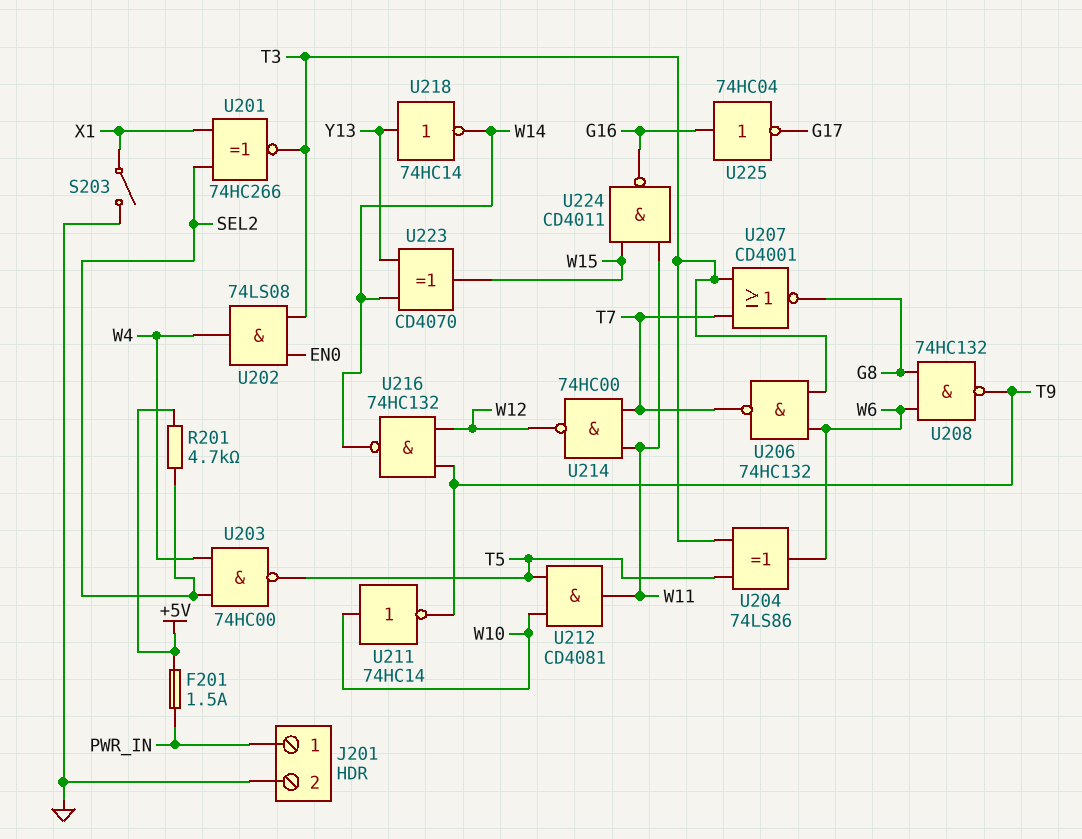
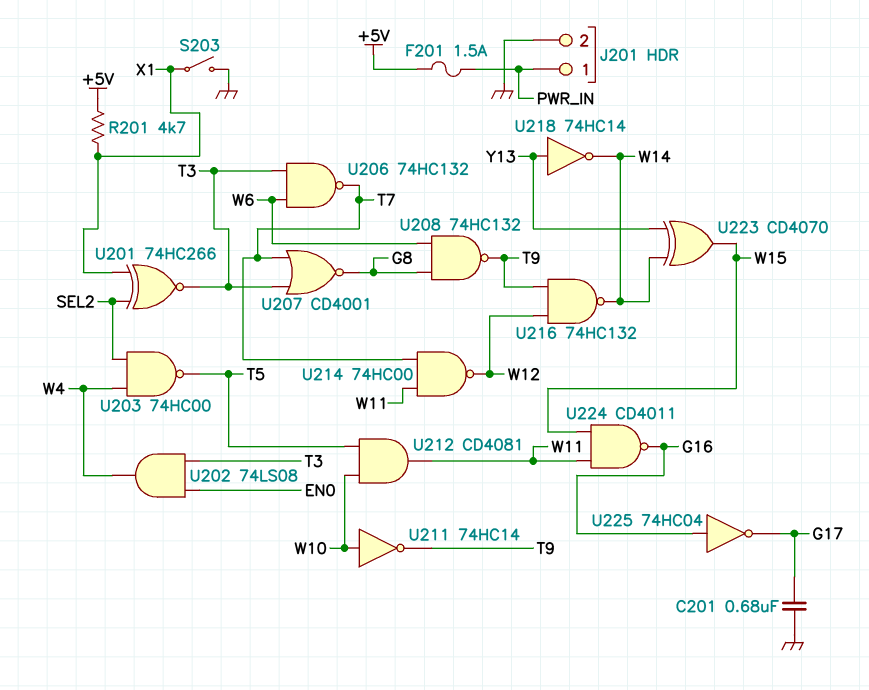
C201: none -> 680nF (G17, GND)
R201: 4.7k (+5V, SEL2) -> 4.7k (+5V, X1)
U204: XOR 74LS86 (in T3, in T5, out W6) -> none

